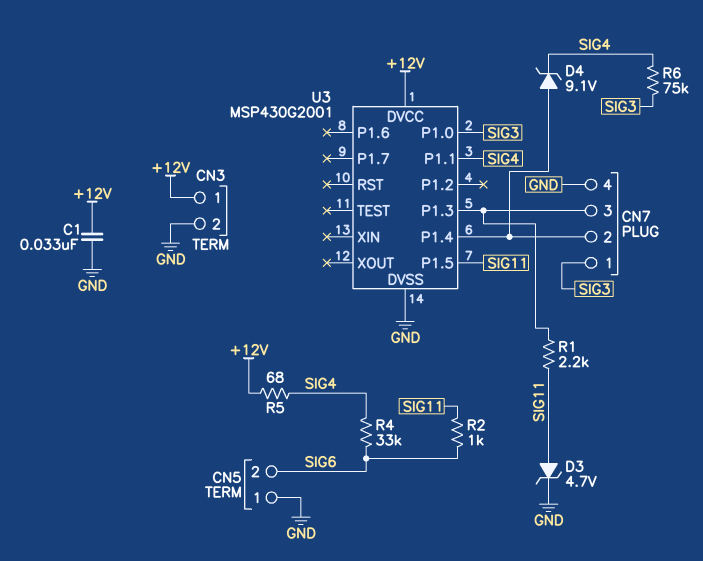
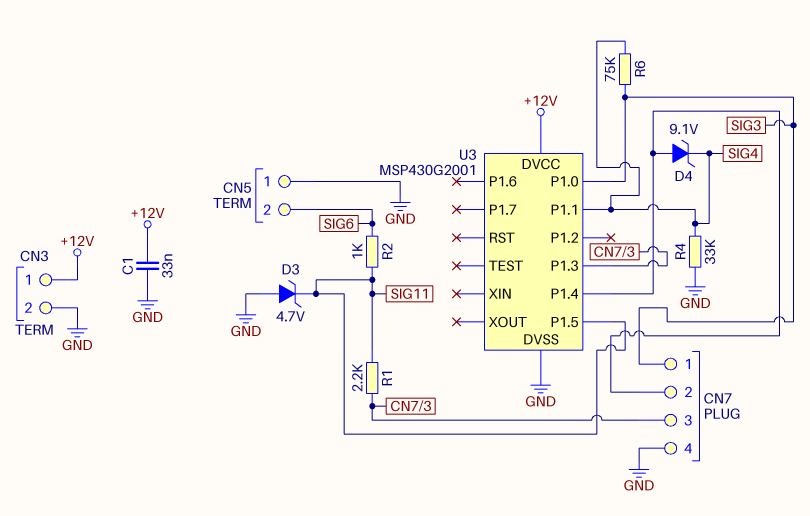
D3: zener 4.7V (A SIG11, K GND) -> zener 4.7V (A GND, K SIG11)
R4: 33k (SIG4, SIG6) -> 33k (GND, SIG4)
R5: 68 (+12V, SIG4) -> none

